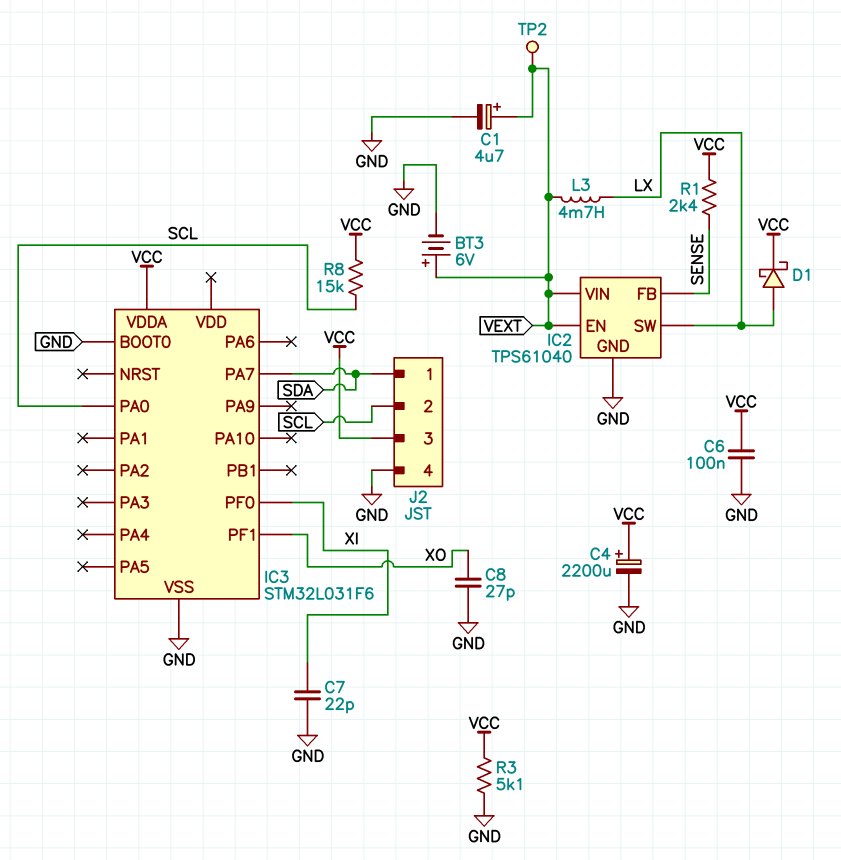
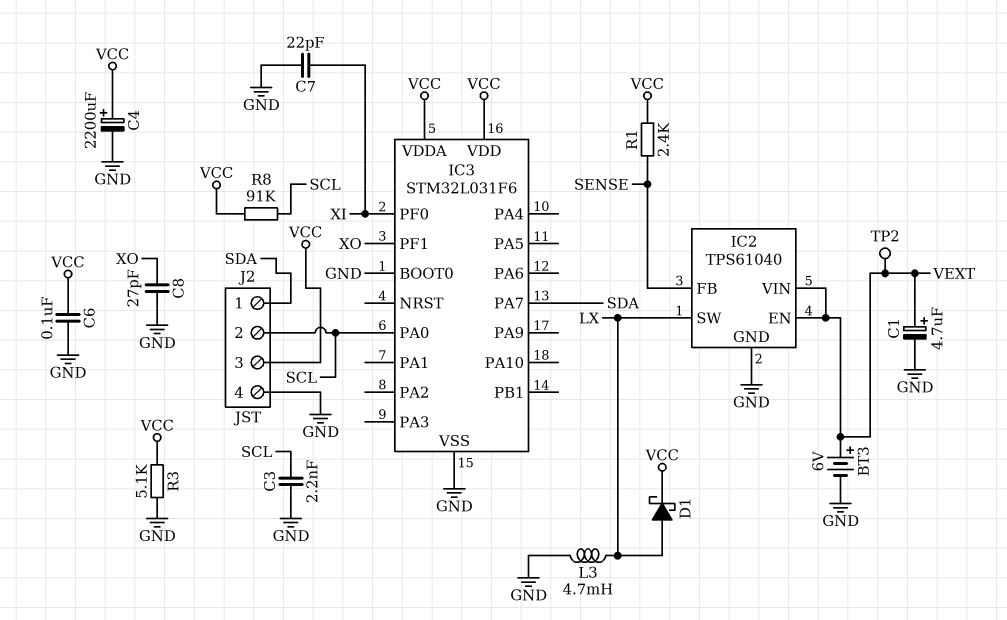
C3: none -> 2.2nF (GND, SCL)
IC3 pin VDD: none -> VCC
L3: 4.7mH (LX, VEXT) -> 4.7mH (GND, LX)
R8: 15k (SCL, VCC) -> 91k (SCL, VCC)

